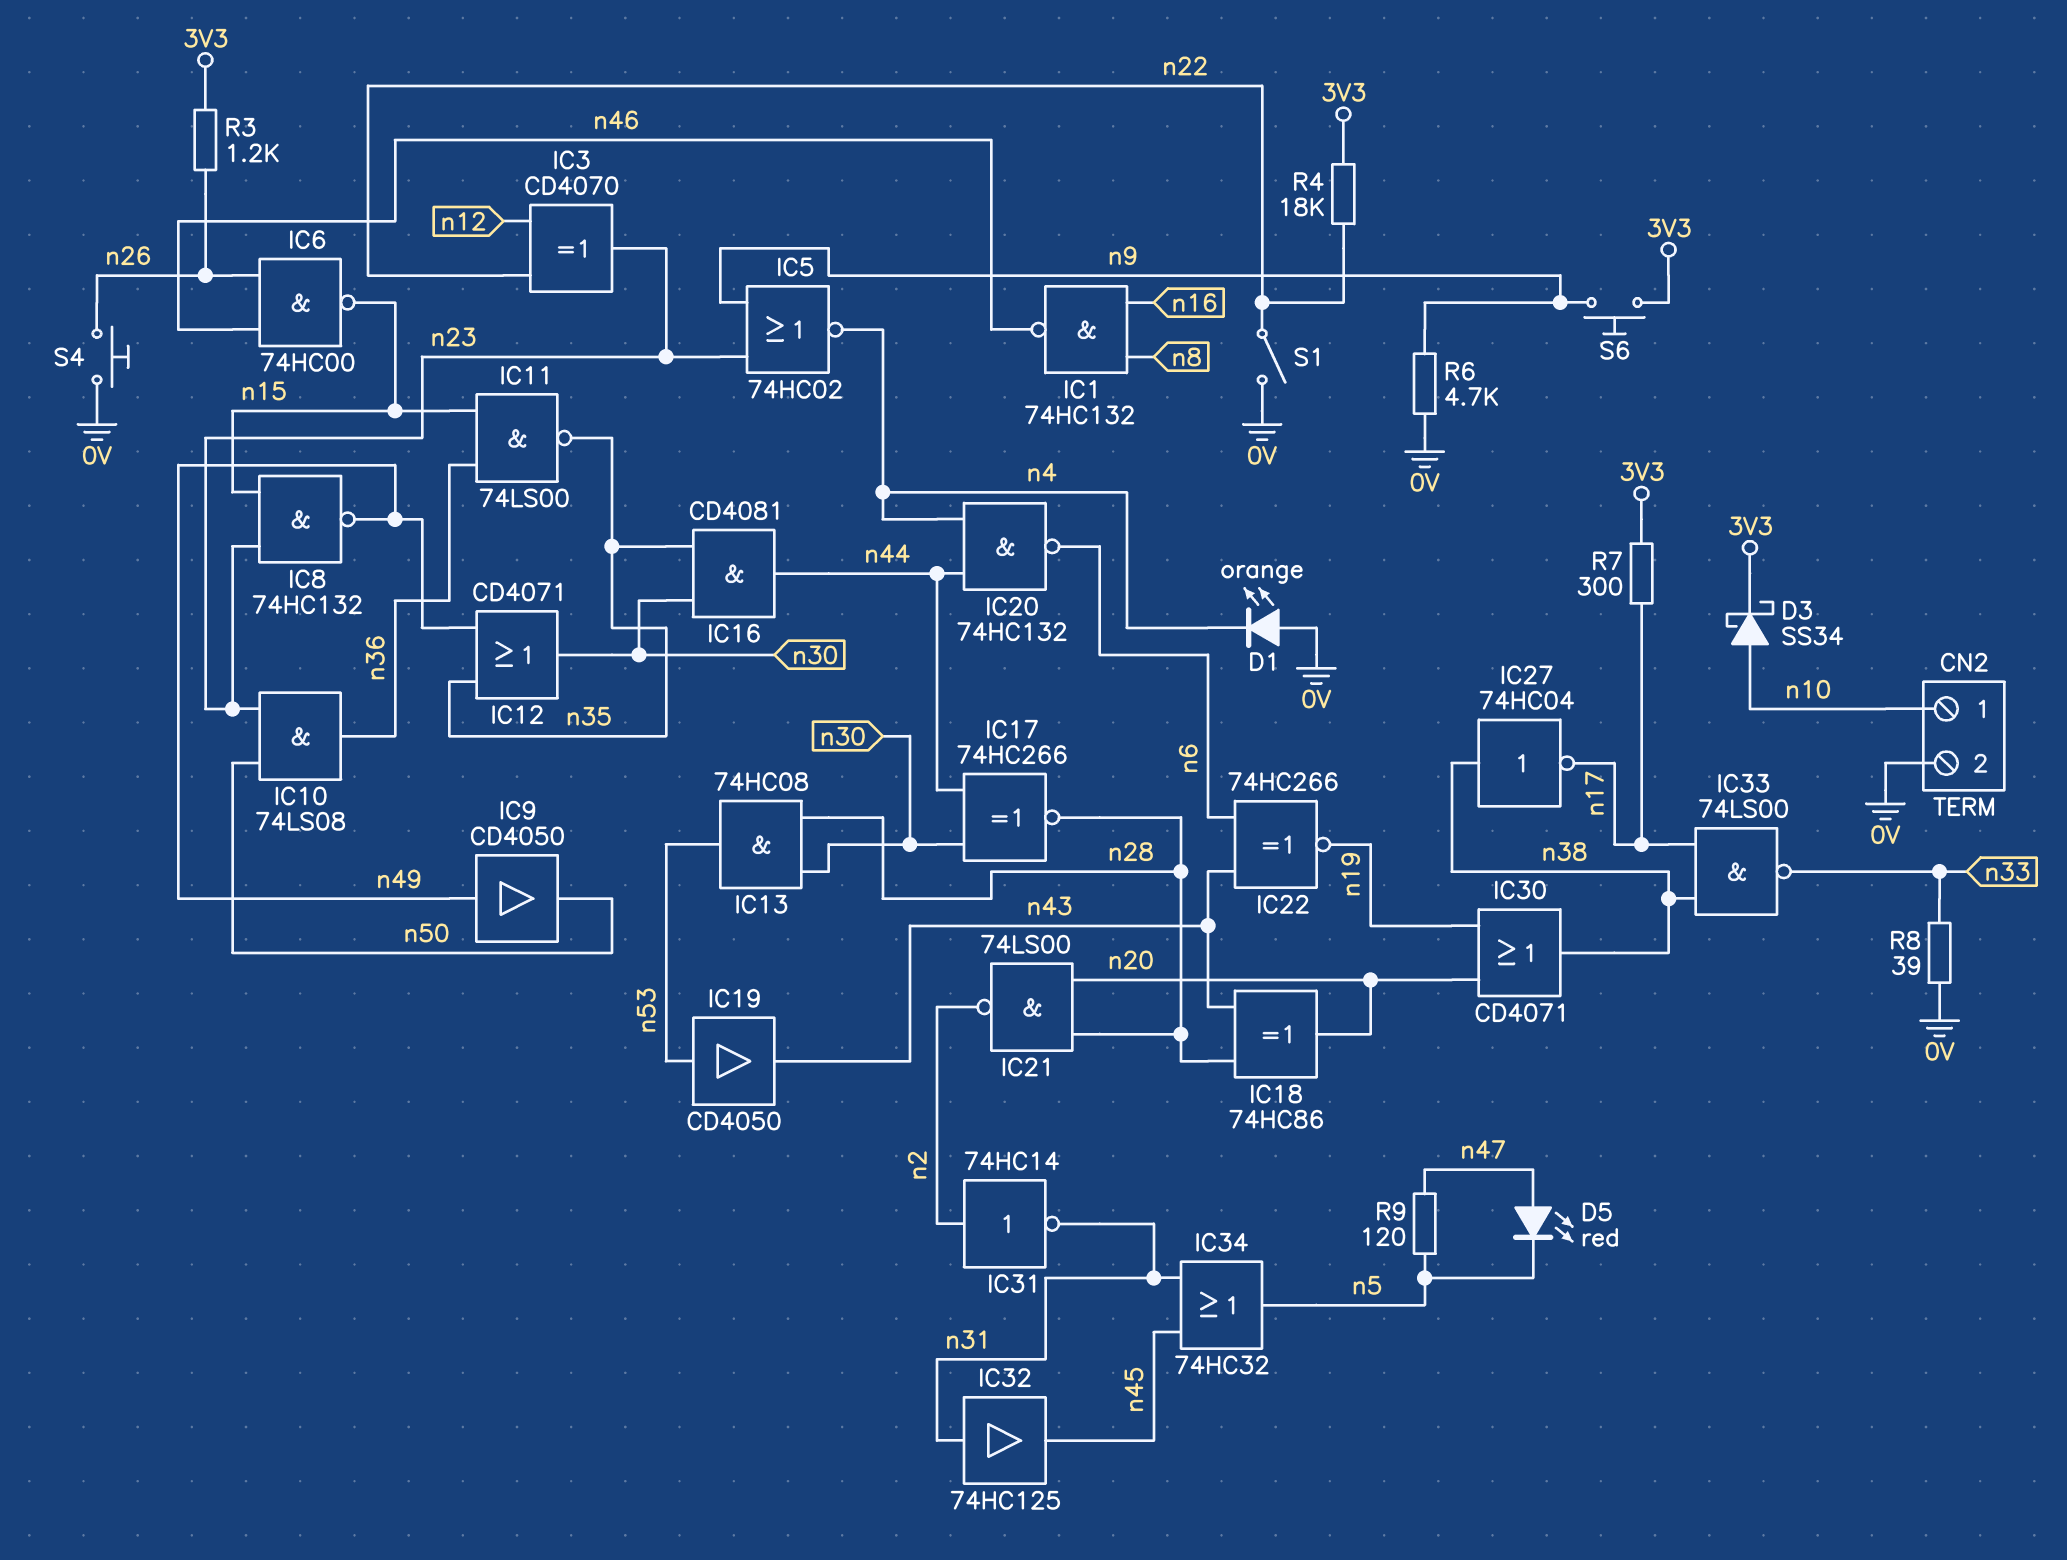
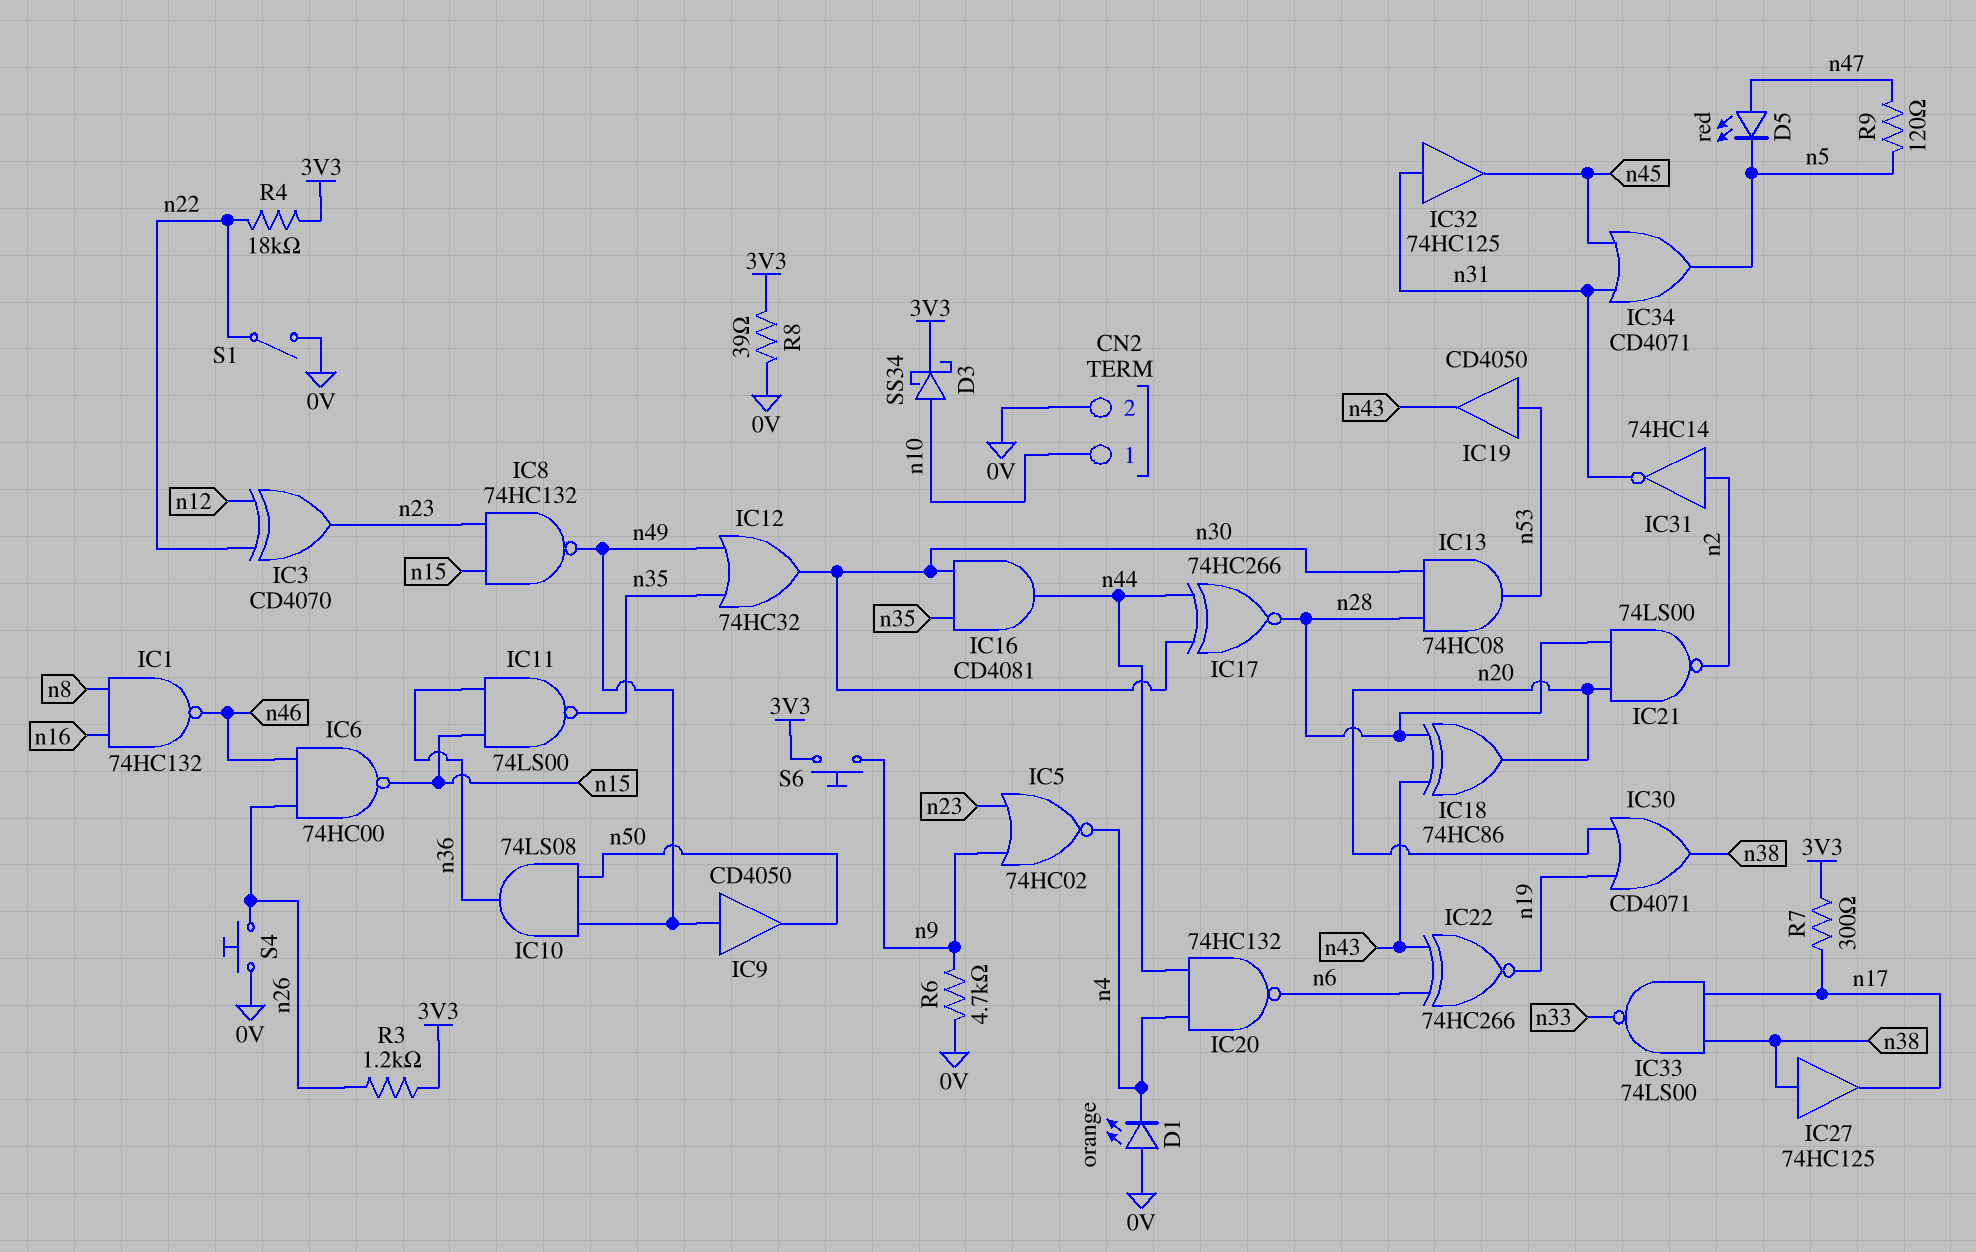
IC10: AND 74LS08 (in n23, in n50, out n36) -> AND 74LS08 (in n49, in n50, out n36)
IC12: OR CD4071 (in n35, in n49, out n30) -> OR 74HC32 (in n35, in n49, out n30)
IC27: NOT 74HC04 (in n38, out n17) -> buffer 74HC125 (in n38, out n17)
IC34: OR 74HC32 (in n31, in n45, out n5) -> OR CD4071 (in n31, in n45, out n5)
R8: 39 (0V, n33) -> 39 (0V, 3V3)

